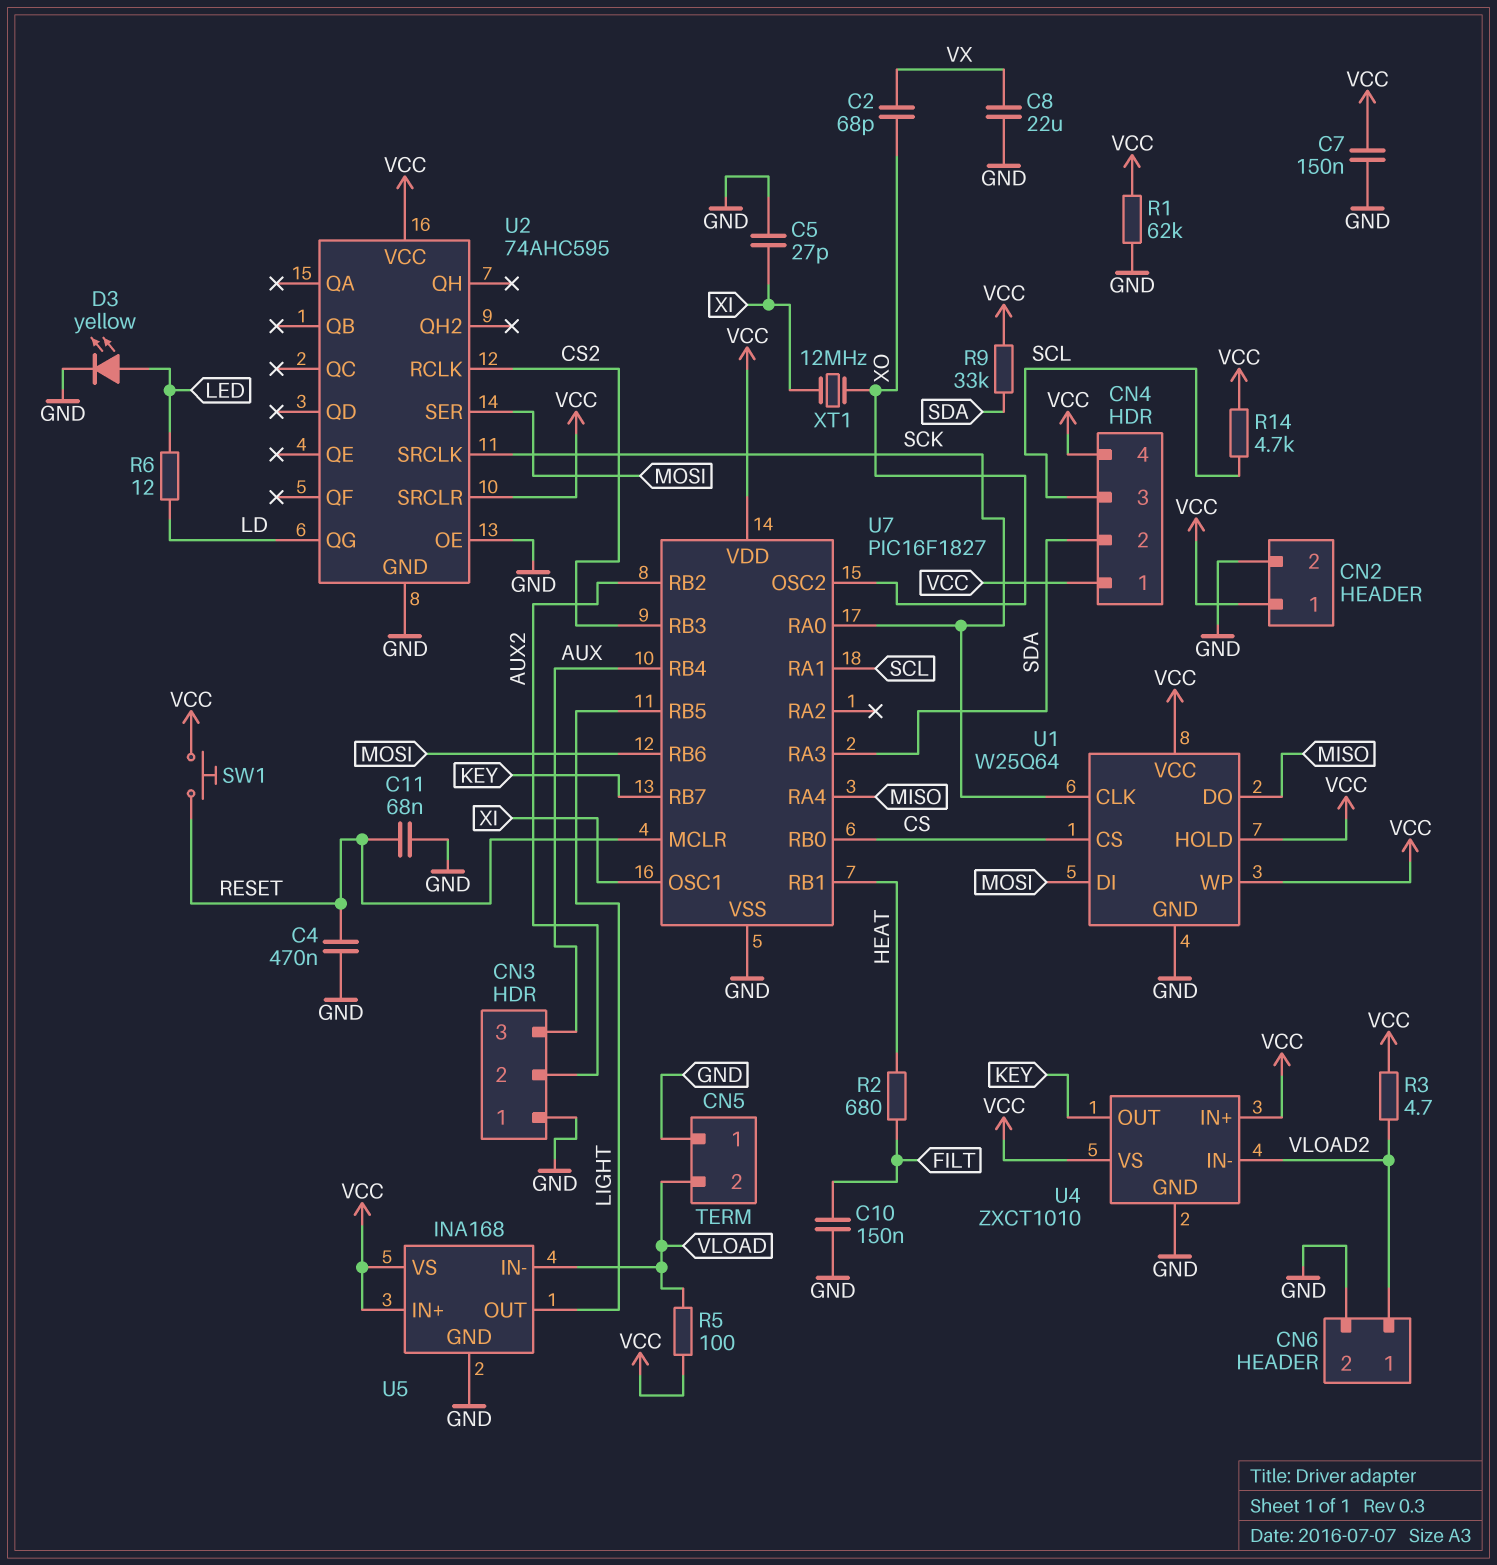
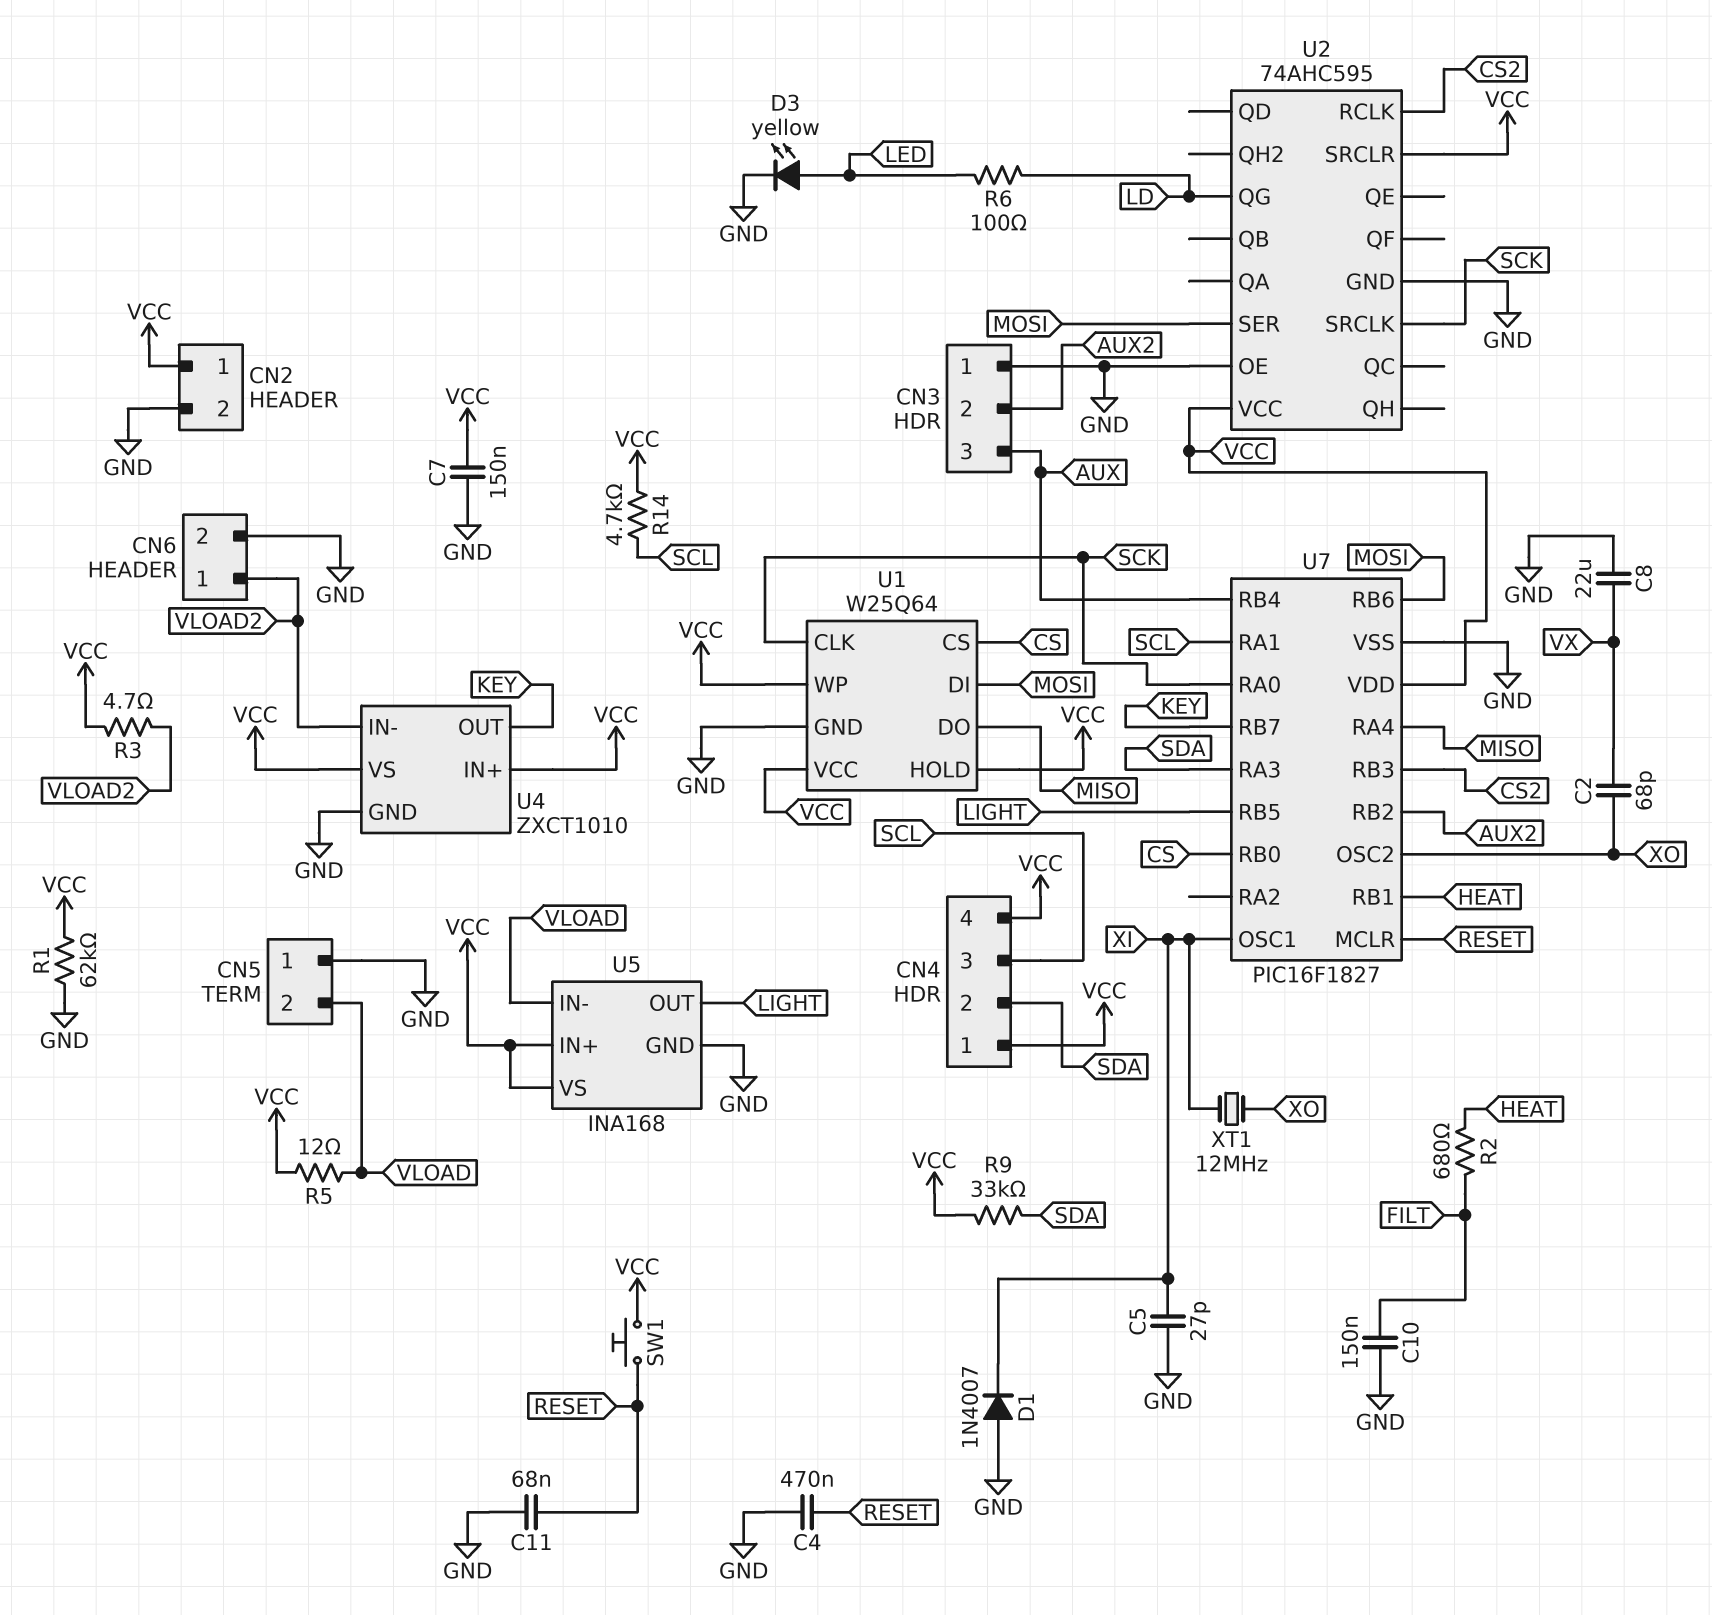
D1: none -> diode 1N4007 (A GND, K XI)
R5: 100 (VCC, VLOAD) -> 12 (VCC, VLOAD)
R6: 12 (LD, LED) -> 100 (LD, LED)

